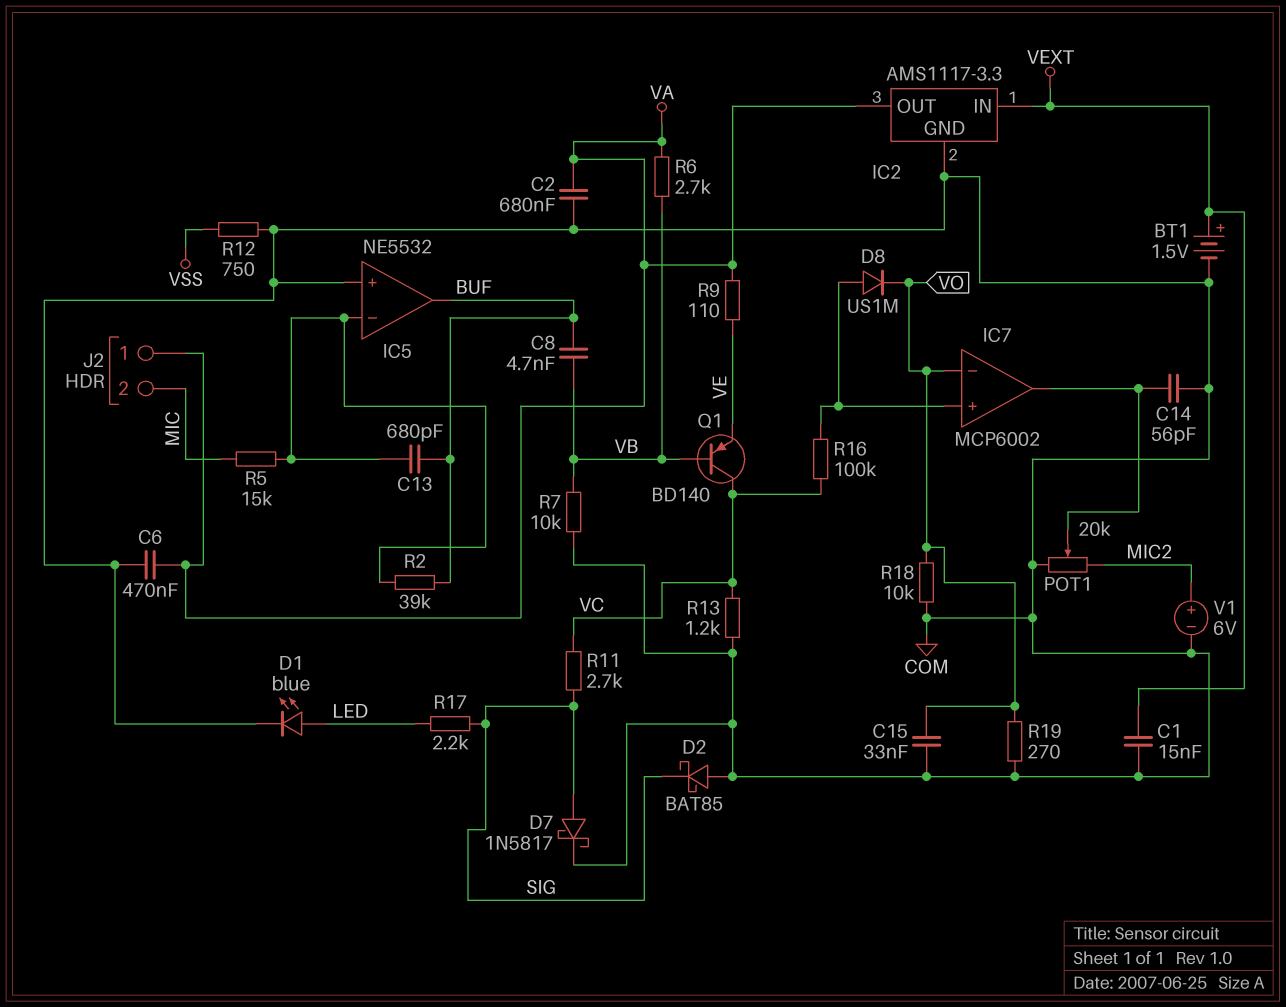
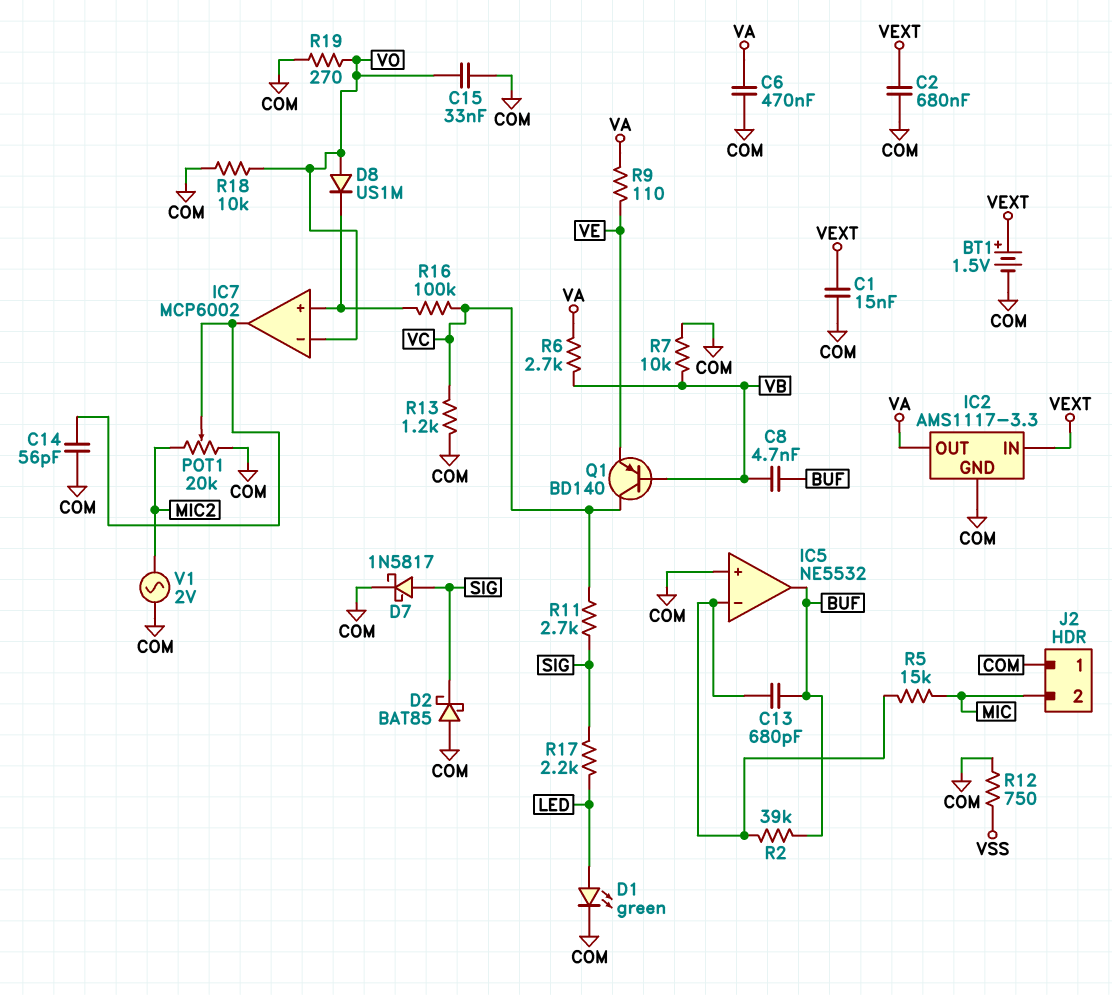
C2: 680nF (COM, VA) -> 680nF (COM, VEXT)
D1: LED blue (A LED, K COM) -> LED green (A LED, K COM)
D8: diode US1M (A IC7/in+, K VO) -> diode US1M (A VO, K IC7/in+)
J2 pin 1: VA -> COM
V1: 6V (plus MIC2, minus COM) -> AC 2V (COM, MIC2)

